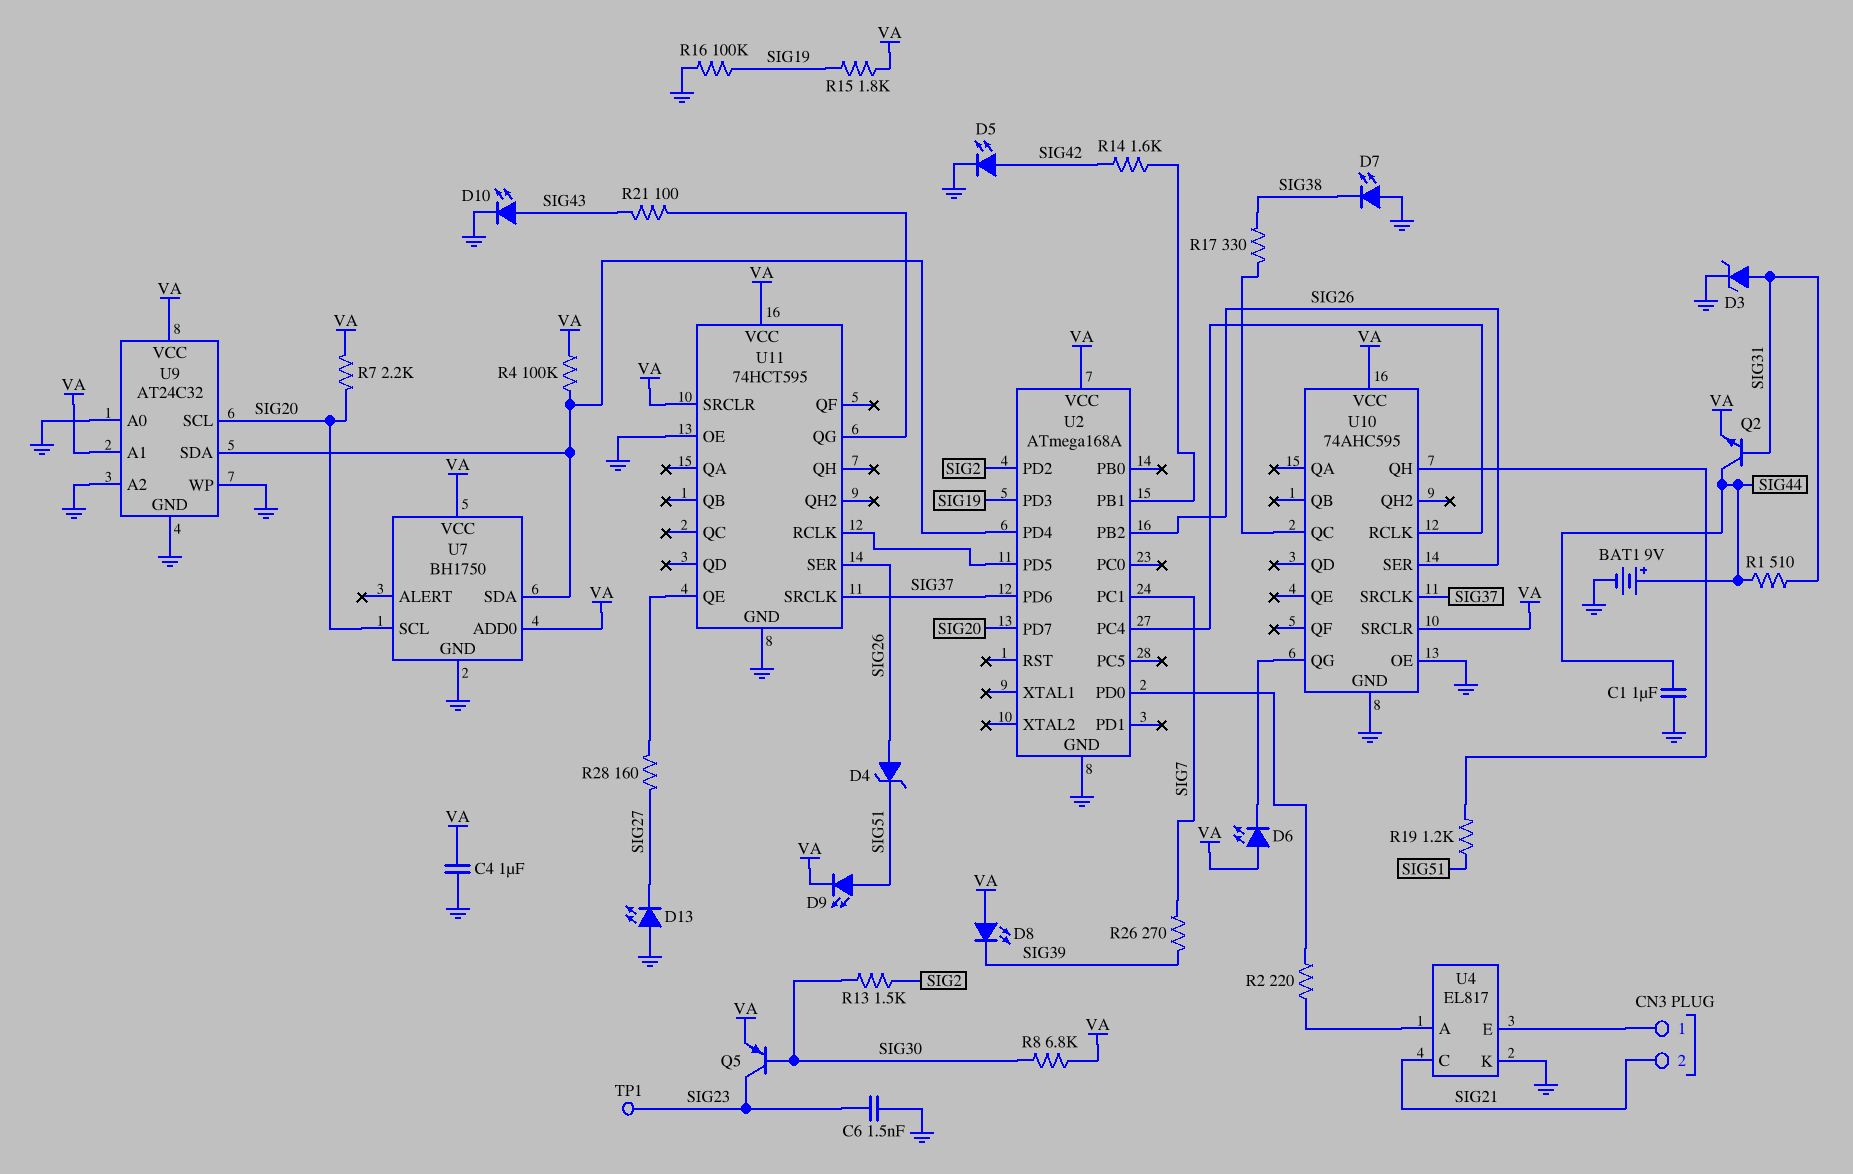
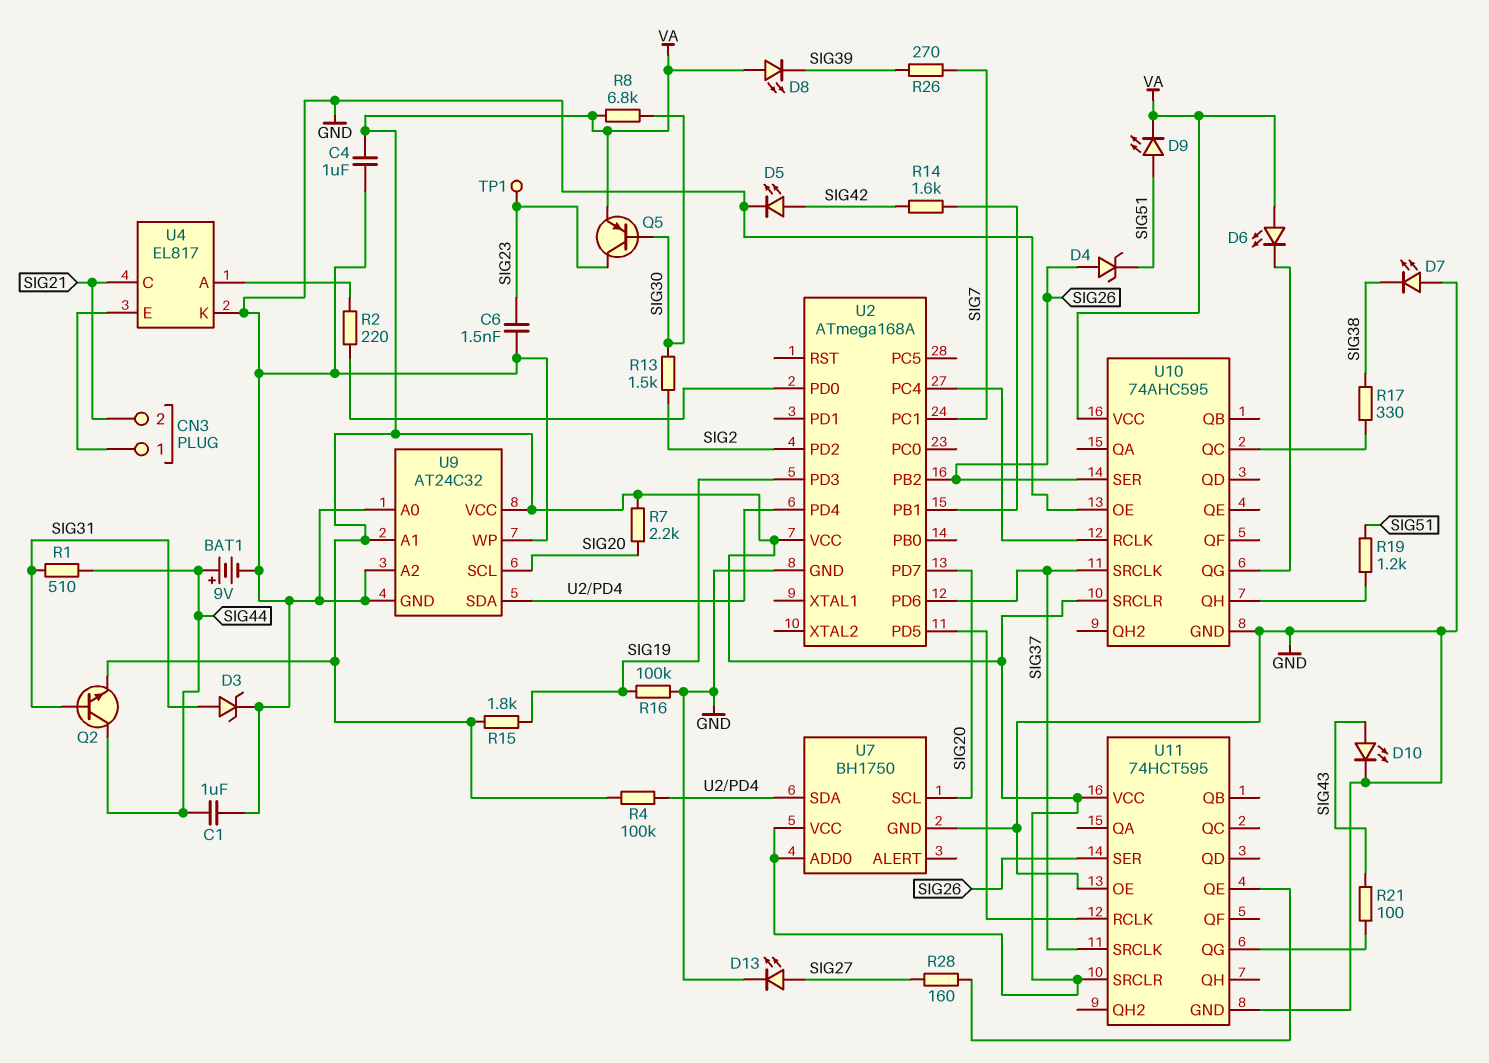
D13: LED (A GND, K SIG27) -> LED (A SIG27, K GND)

